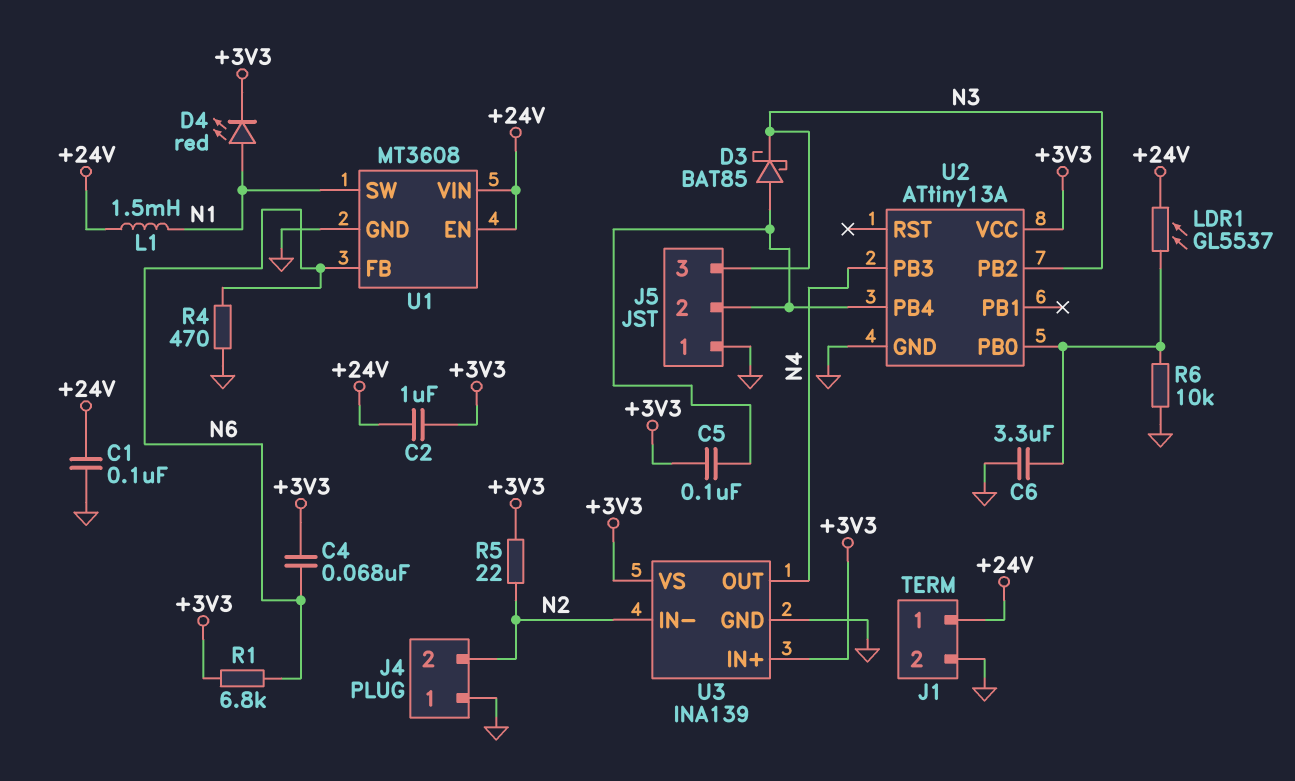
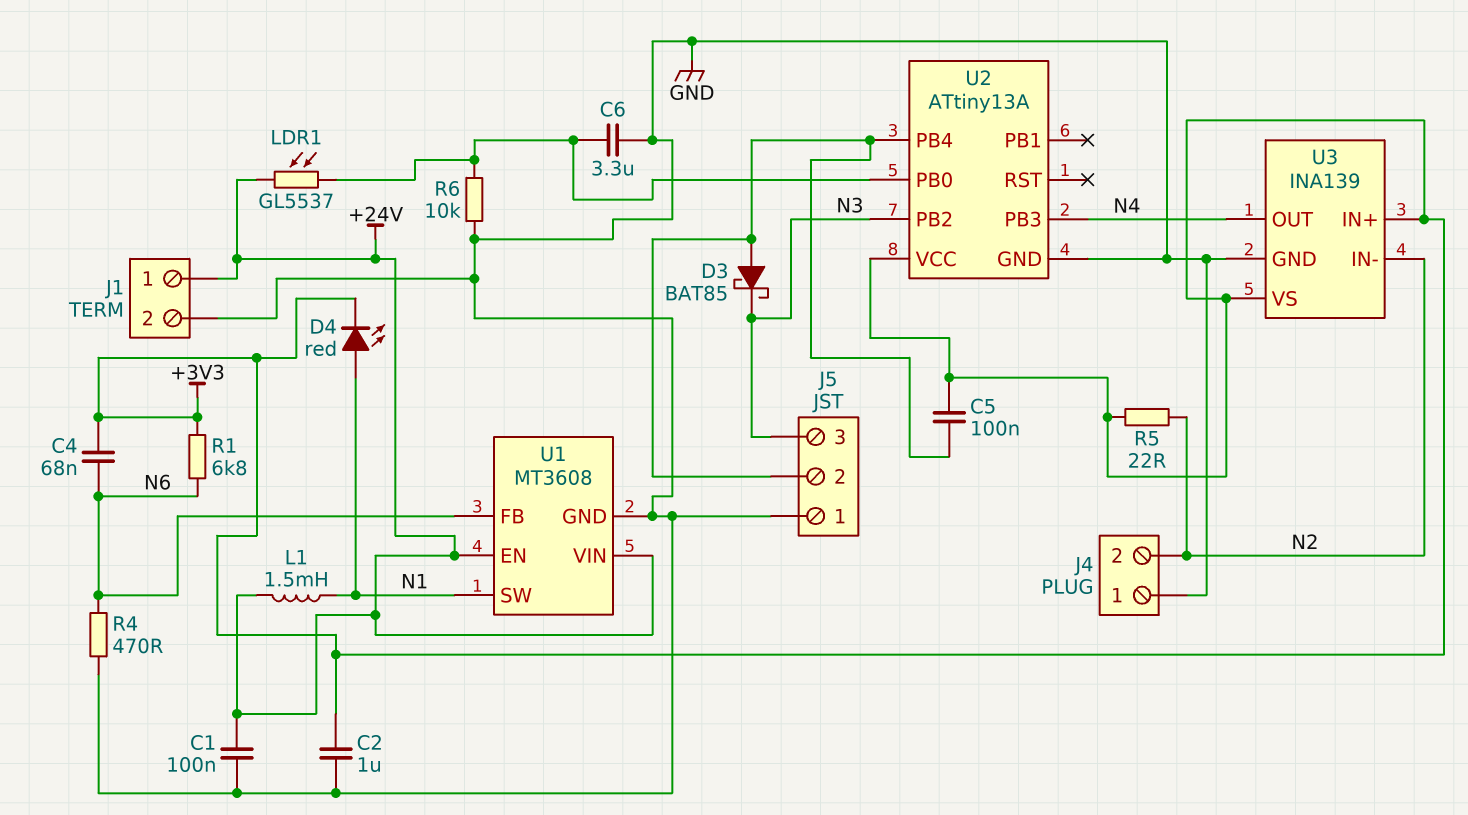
C2: 1uF (+3V3, +24V) -> 1uF (+3V3, GND)

